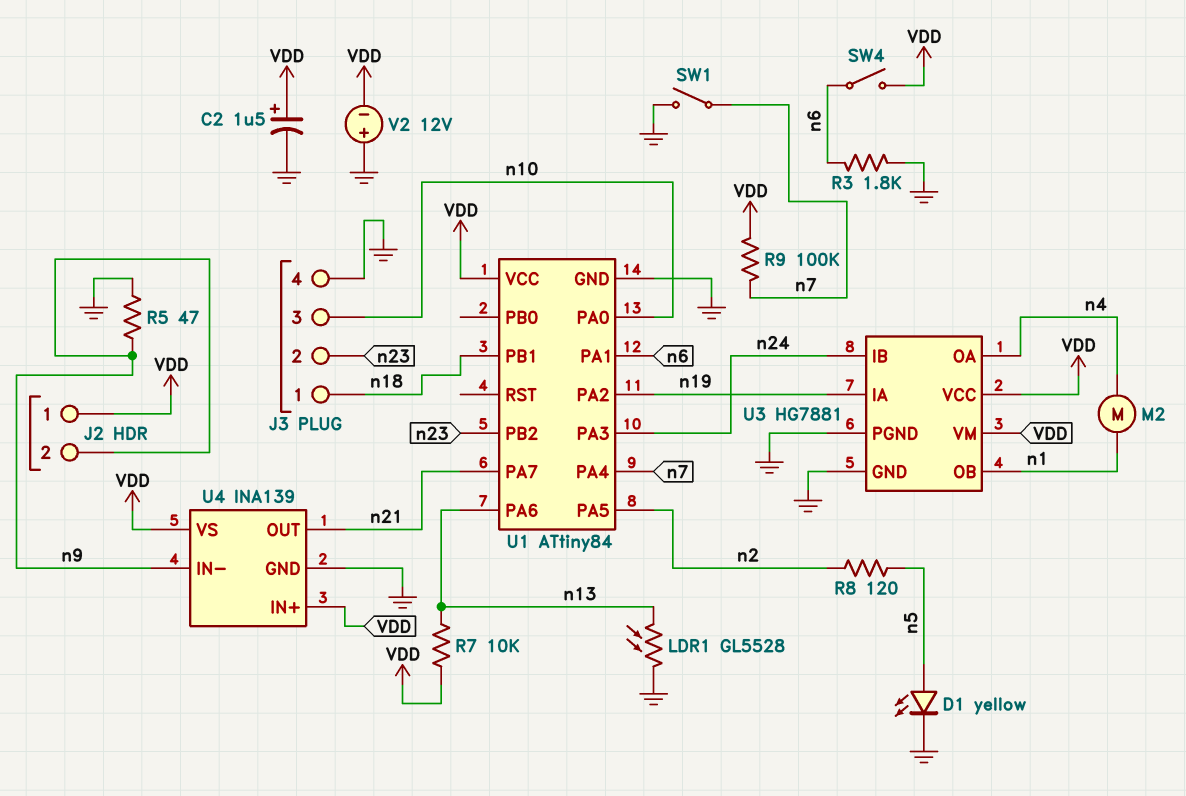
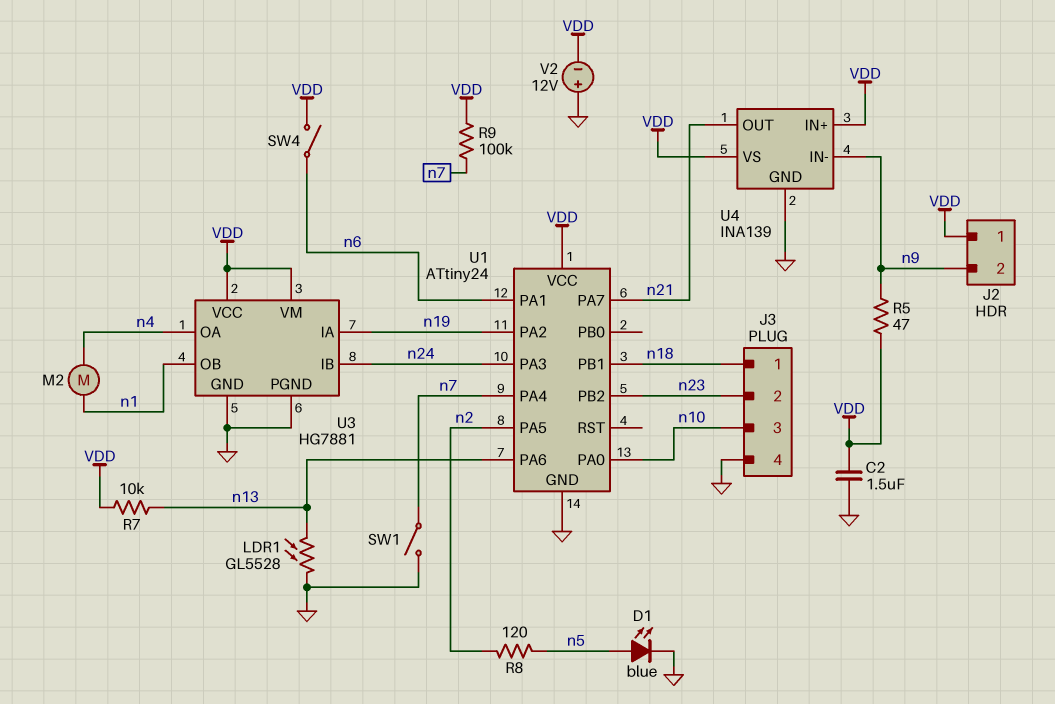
C2: 1.5uF (plus VDD, minus GND) -> 1.5uF (GND, VDD)
D1: LED yellow (A n5, K GND) -> LED blue (A n5, K GND)
R3: 1.8k (GND, n6) -> none
R5: 47 (GND, n9) -> 47 (VDD, n9)
U1: ATtiny84 -> ATtiny24

